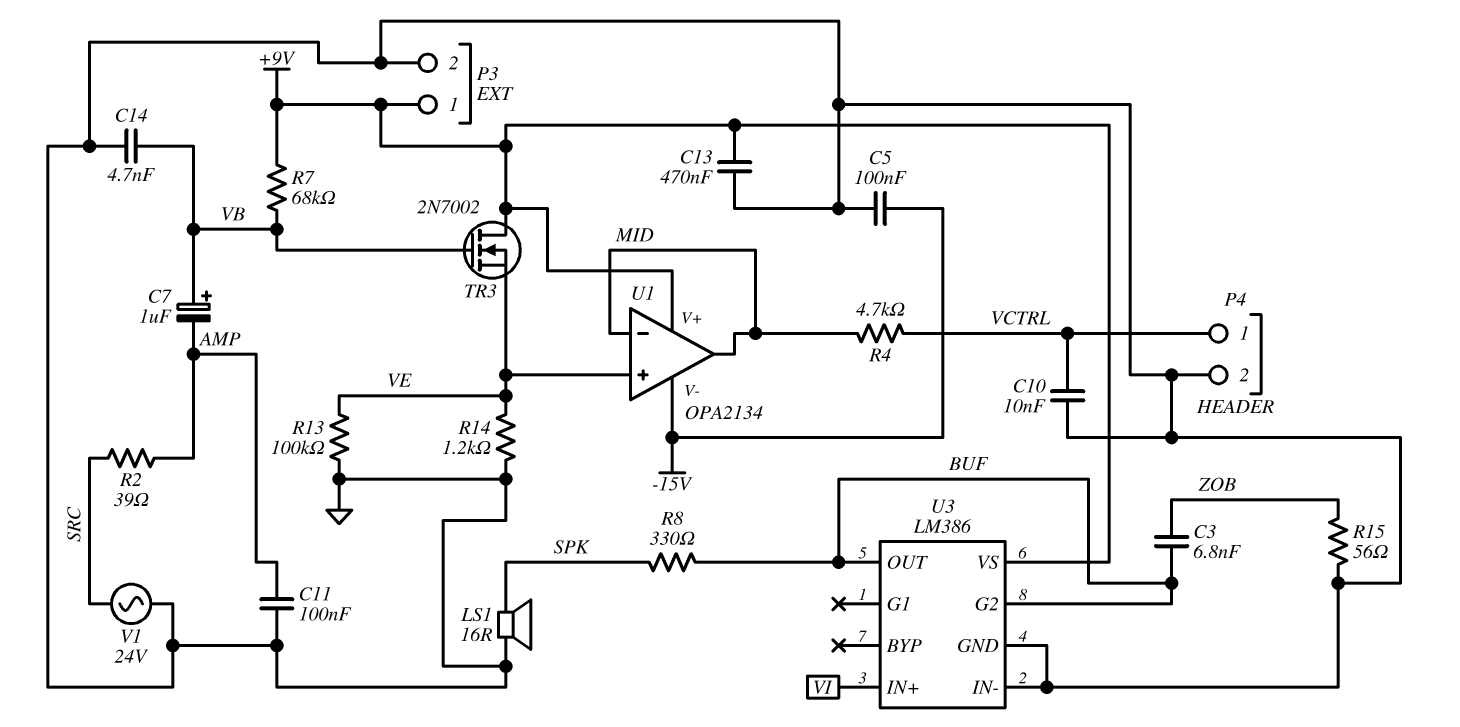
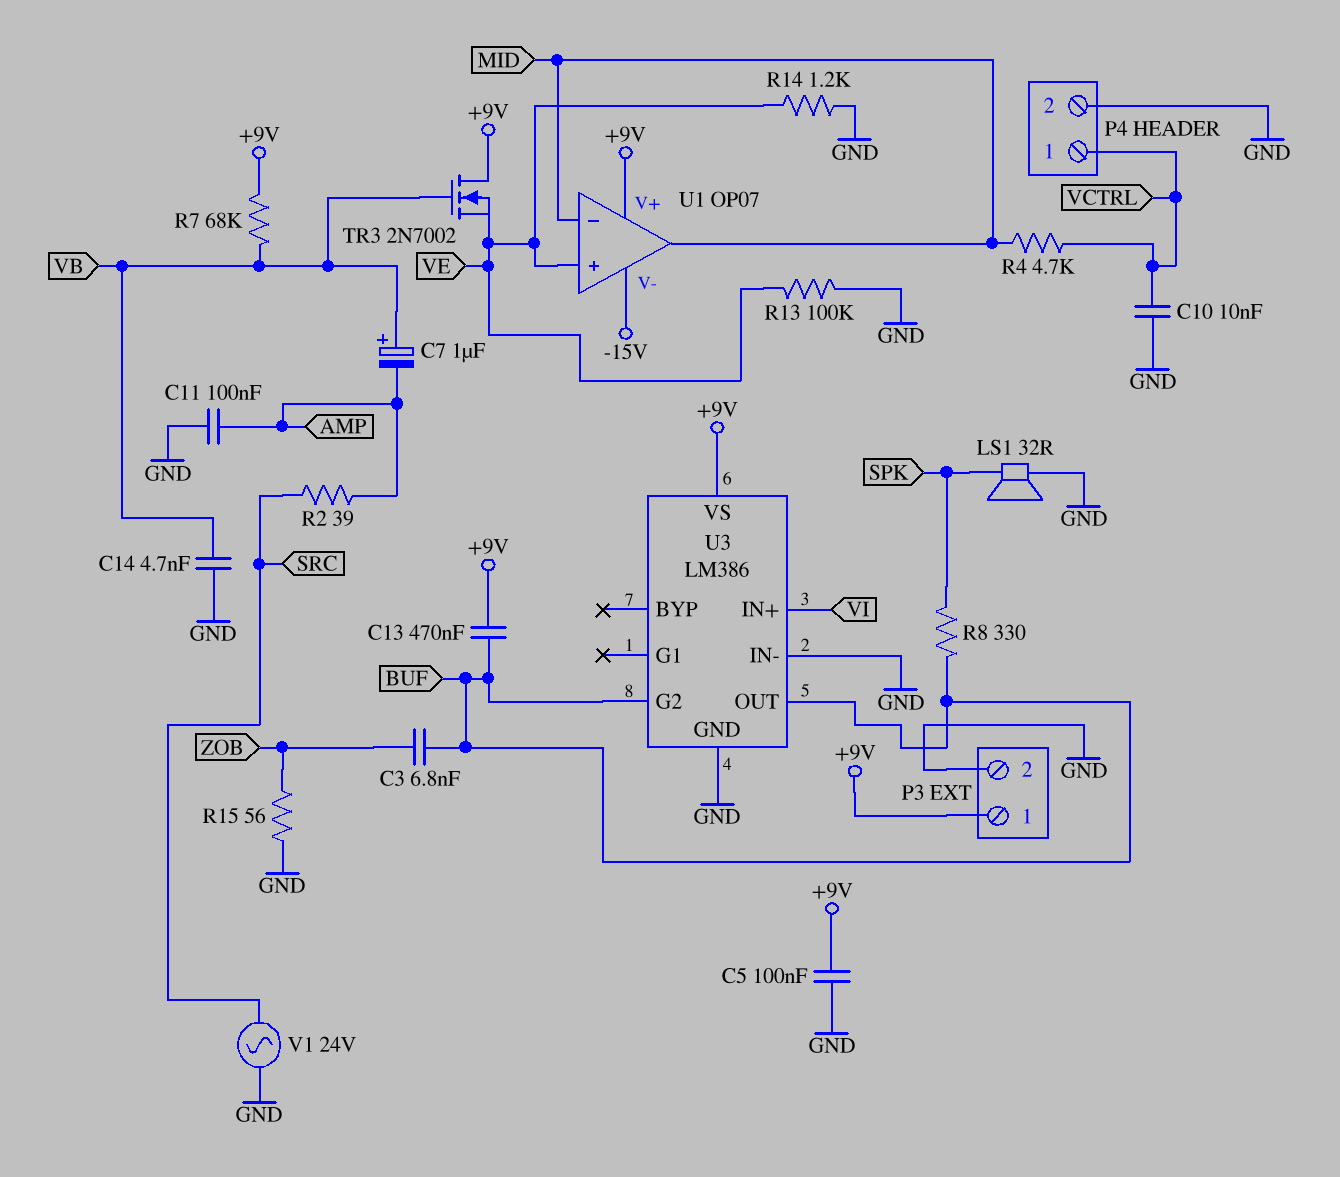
C5: 100nF (-15V, GND) -> 100nF (+9V, GND)
C13: 470nF (+9V, GND) -> 470nF (+9V, BUF)
LS1: speaker 16R (GND, SPK) -> speaker 32R (GND, SPK)
U1: OPA2134 -> OP07

